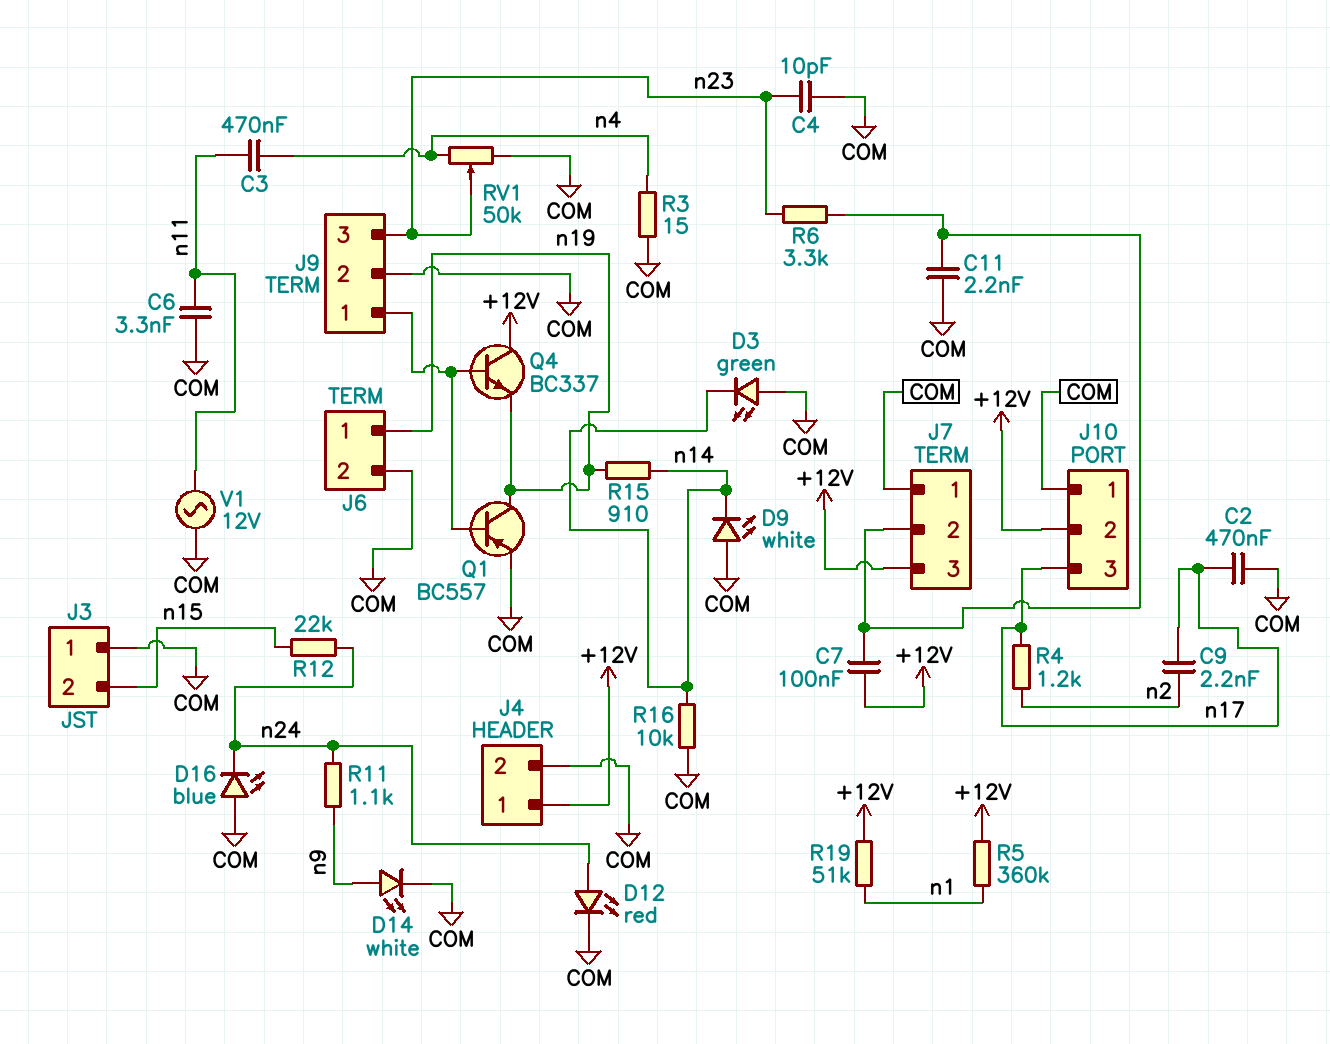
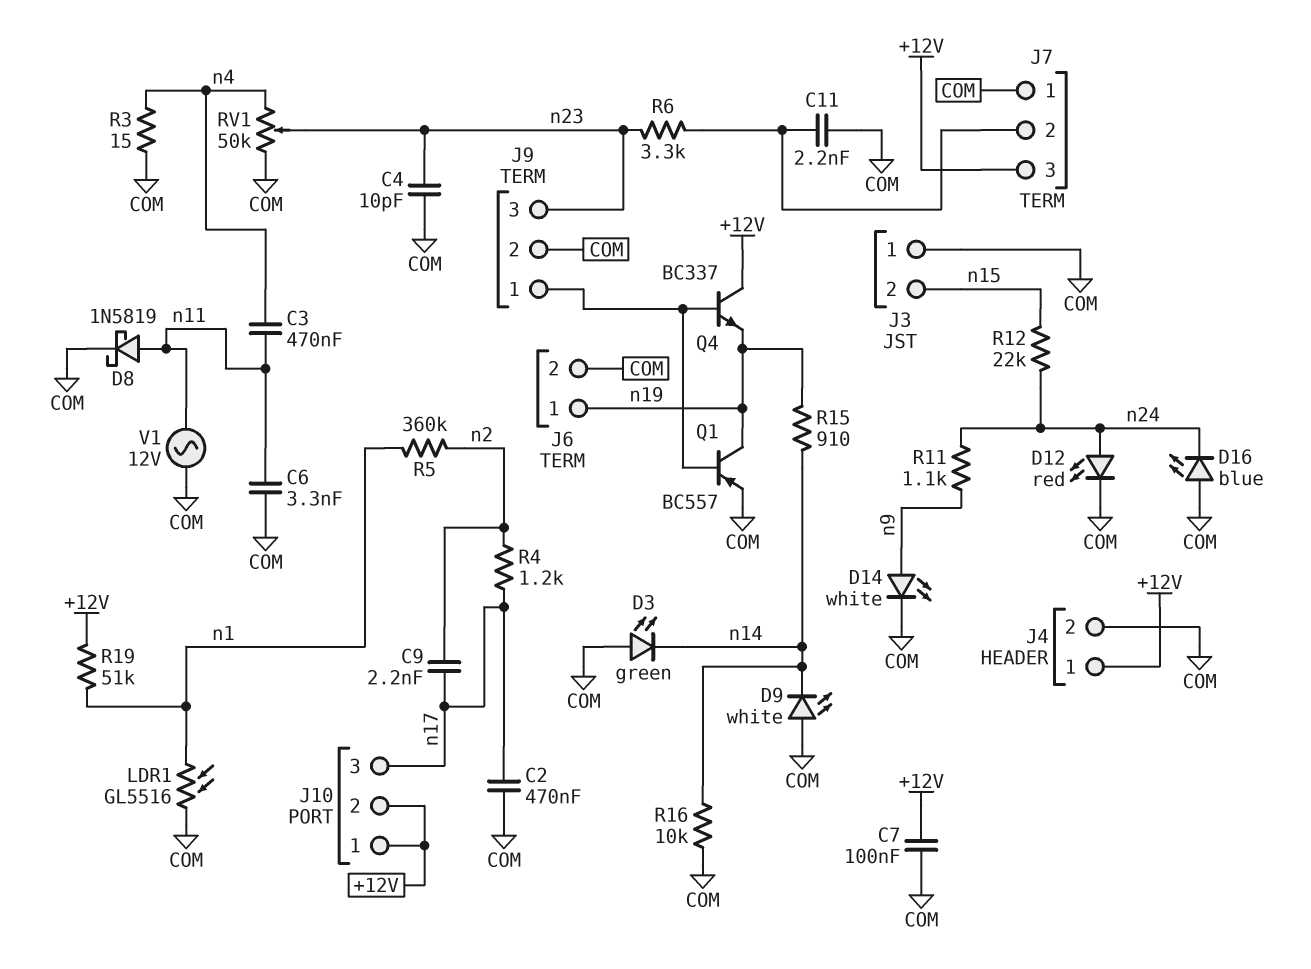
C7: 100nF (+12V, J7/2) -> 100nF (+12V, COM)
D8: none -> schottky 1N5819 (A n11, K COM)
J10 pin 1: COM -> +12V
LDR1: none -> GL5516 (COM, n1)
R5: 360k (+12V, n1) -> 360k (n1, n2)

